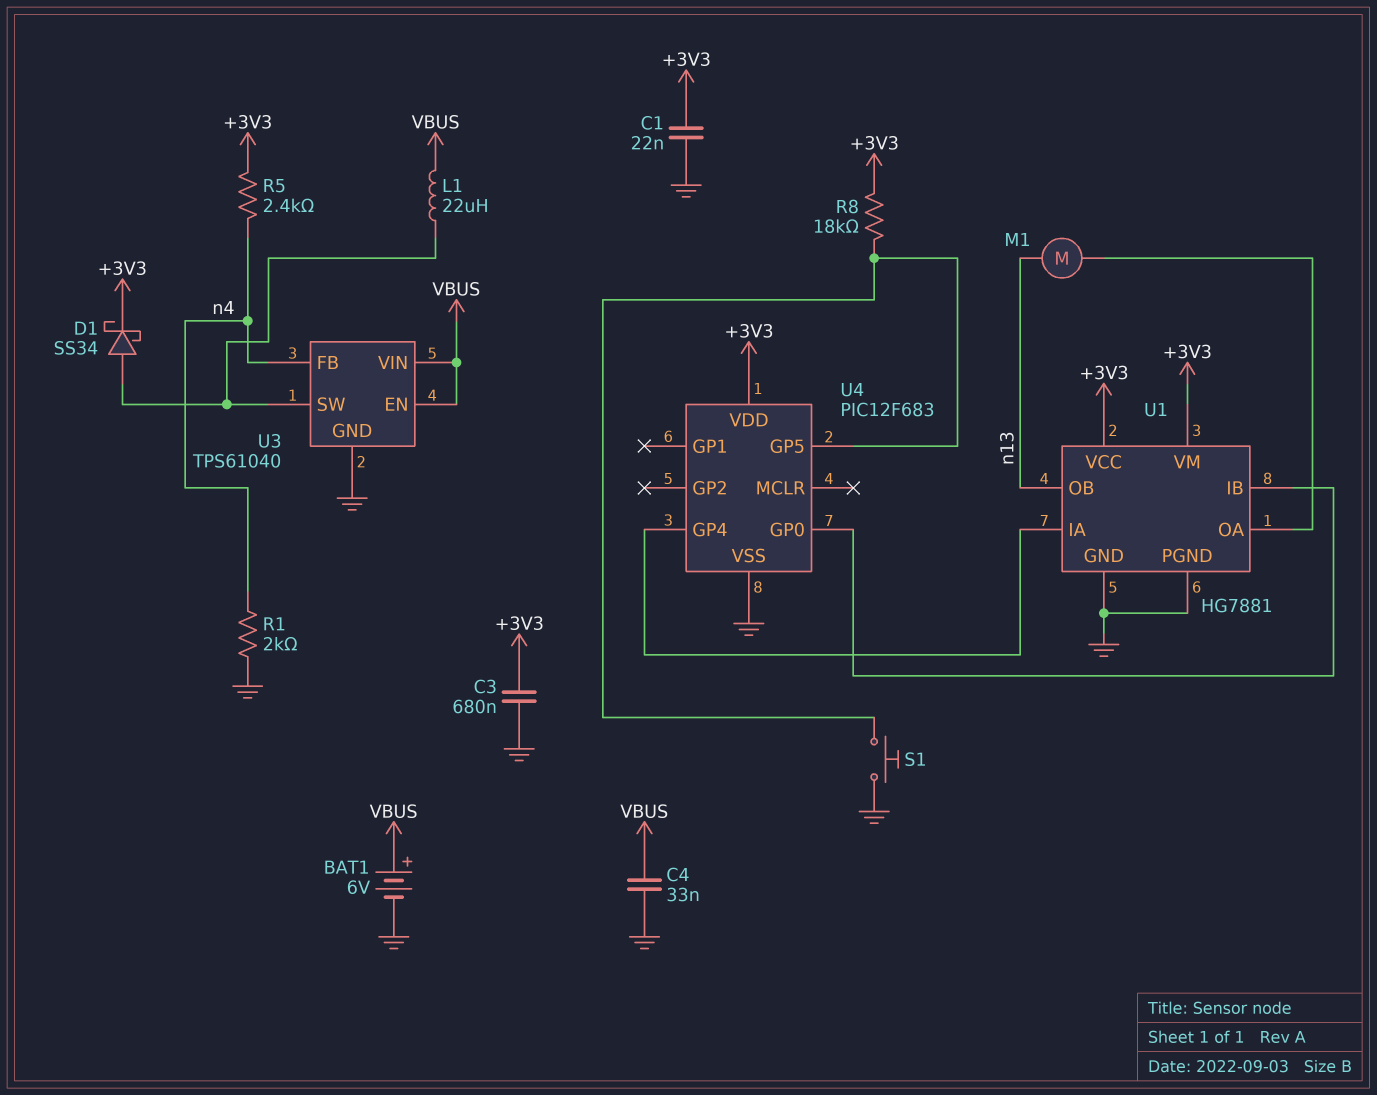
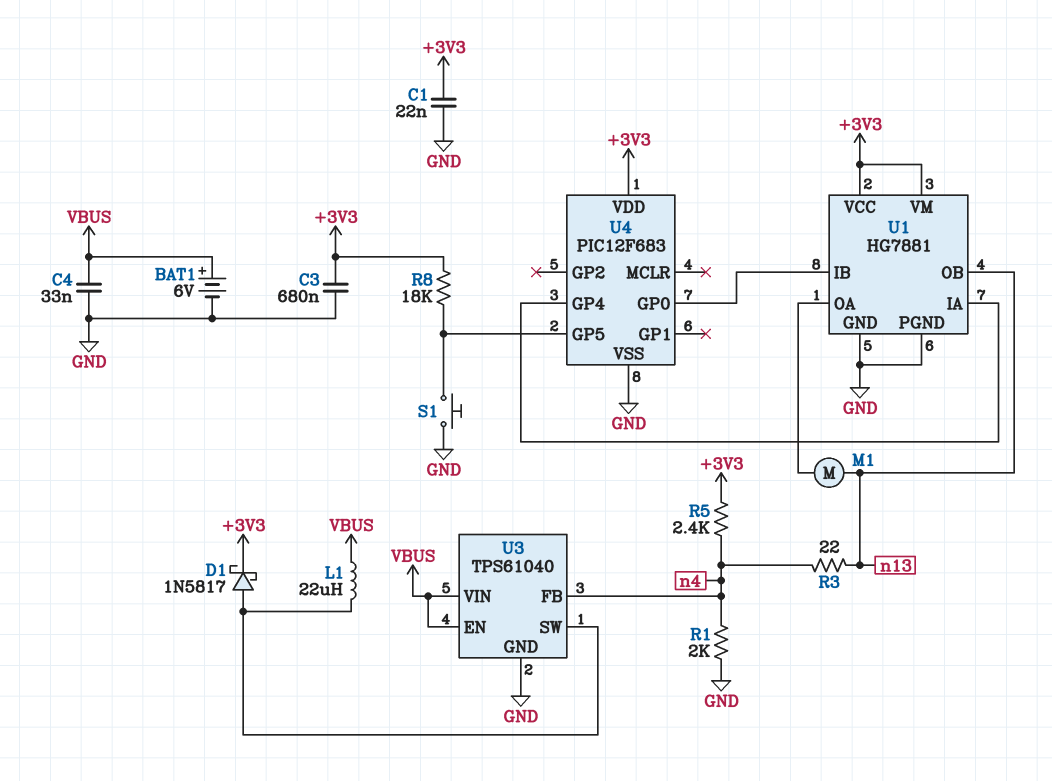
D1: schottky SS34 (A U3/SW, K +3V3) -> schottky 1N5817 (A U3/SW, K +3V3)
R3: none -> 22 (n4, n13)

